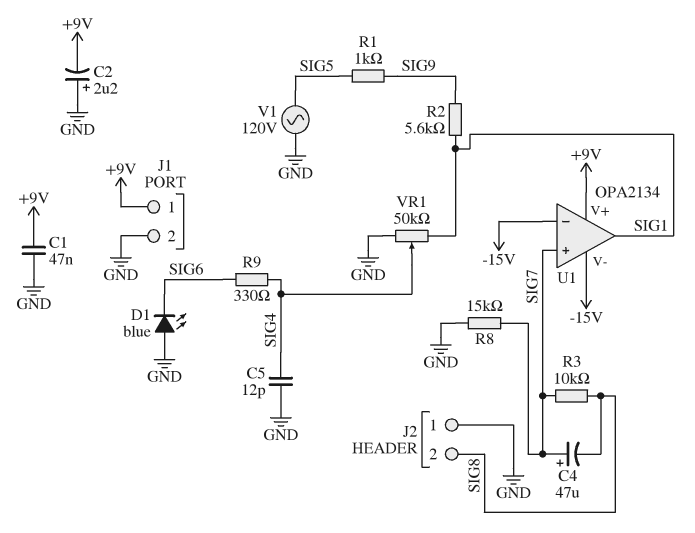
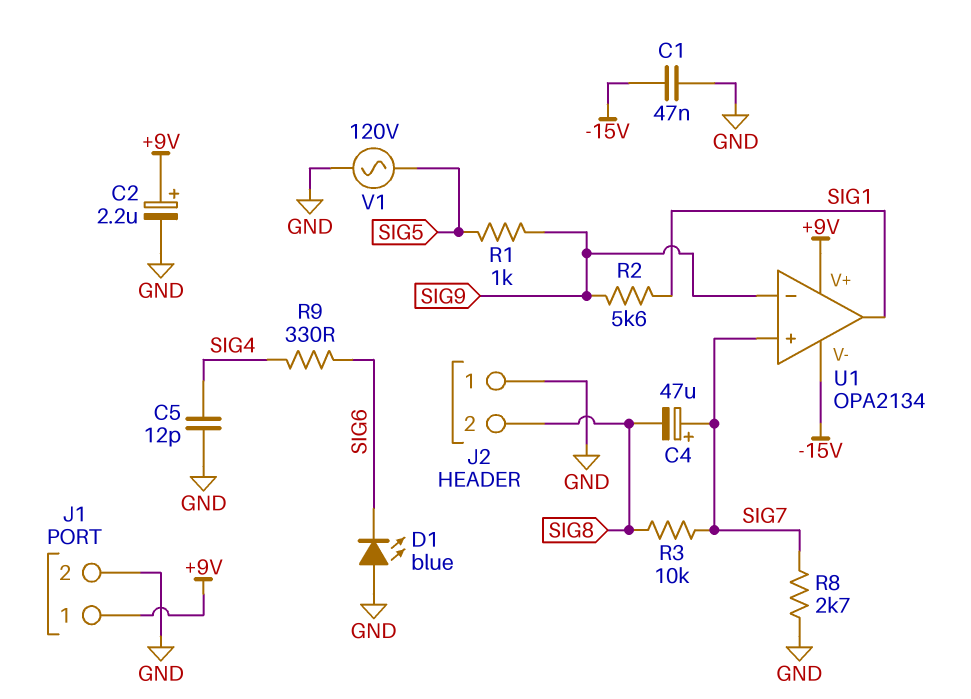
C1: 47nF (+9V, GND) -> 47nF (-15V, GND)
C2: 2.2uF (plus GND, minus +9V) -> 2.2uF (plus +9V, minus GND)
R8: 15k (GND, SIG7) -> 2.7k (GND, SIG7)
U1 pin in-: -15V -> SIG9
VR1: 50k (GND, SIG1, wiper SIG4) -> none

